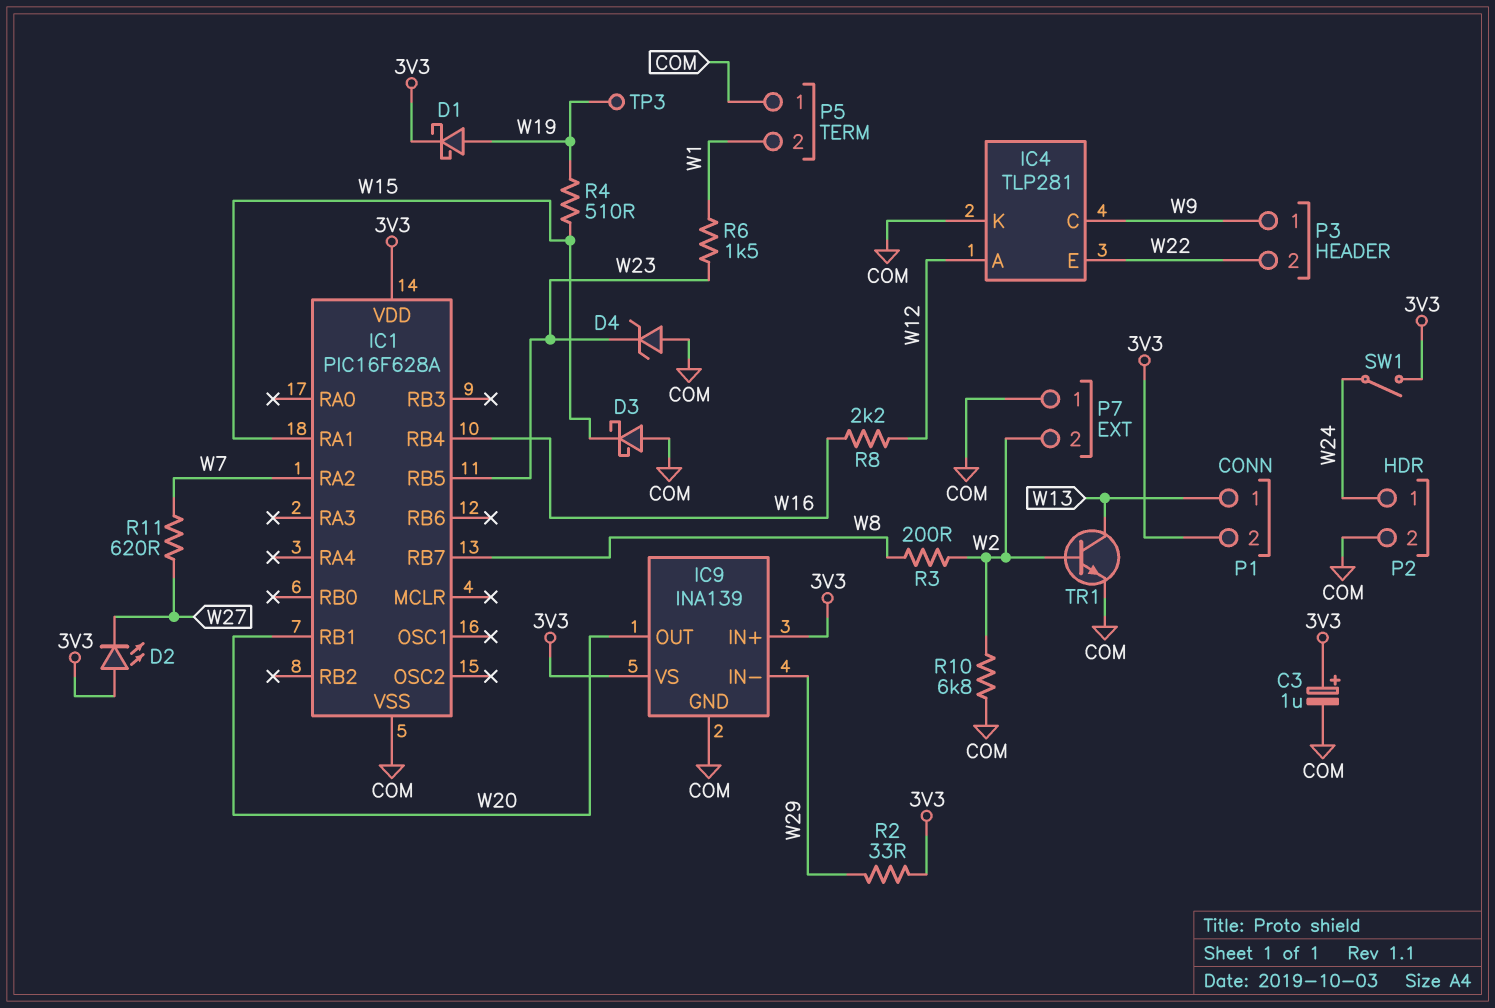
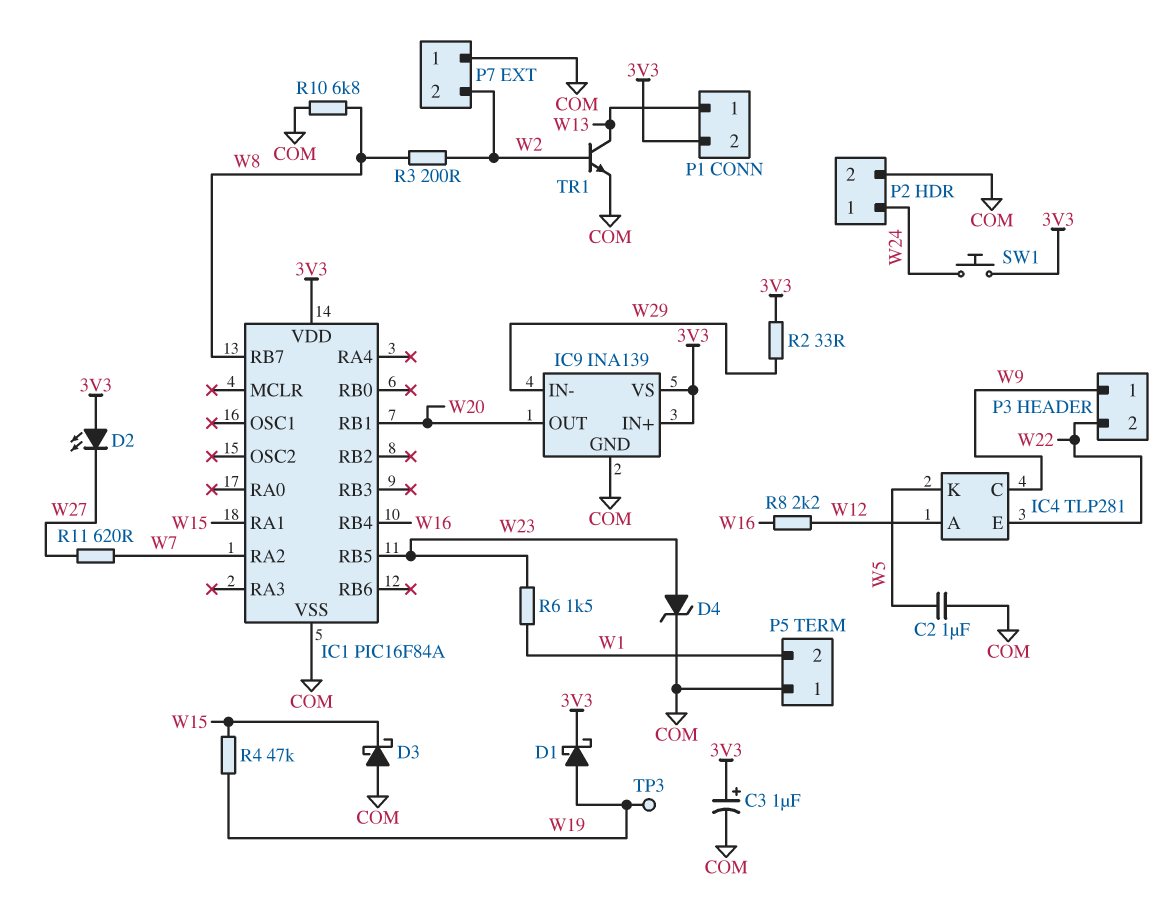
C2: none -> 1uF (COM, W5)
D4: zener (A COM, K W23) -> zener (A W23, K COM)
IC1: PIC16F628A -> PIC16F84A
IC4 pin K: COM -> W5
R4: 510 (W15, W19) -> 47k (W15, W19)
R10: 6.8k (COM, W2) -> 6.8k (COM, W8)
SW1: switch (3V3, W24) -> button (3V3, W24)

